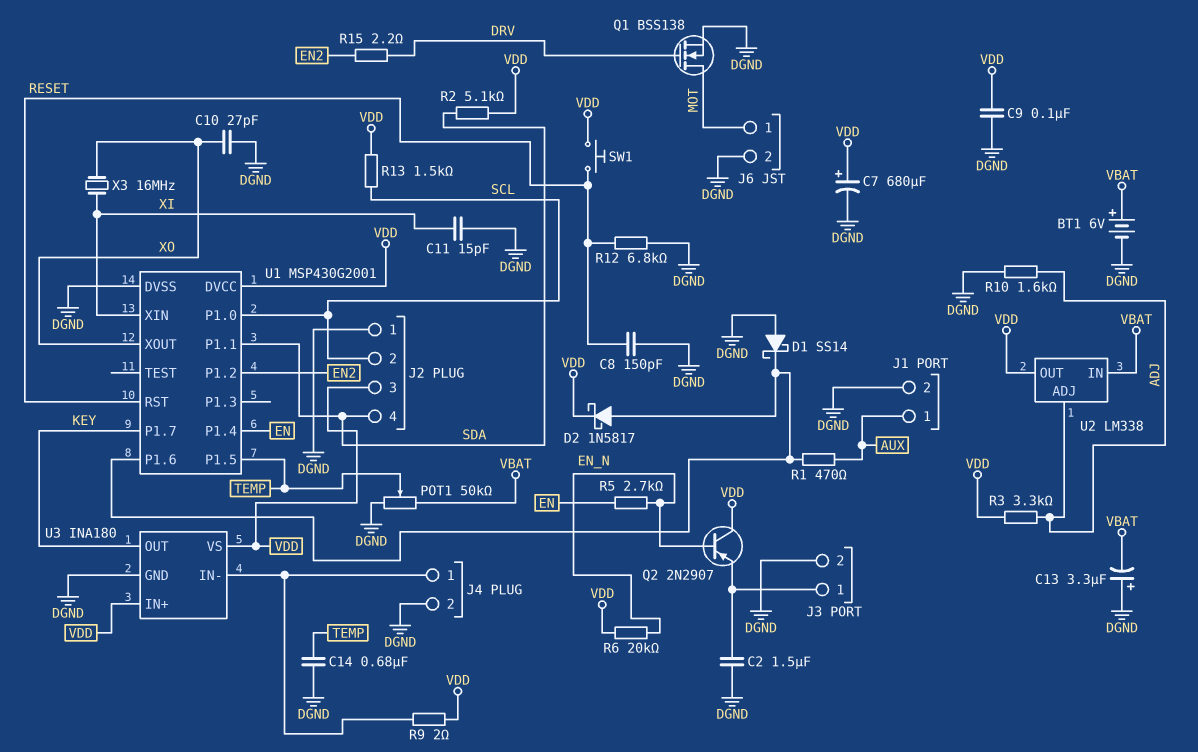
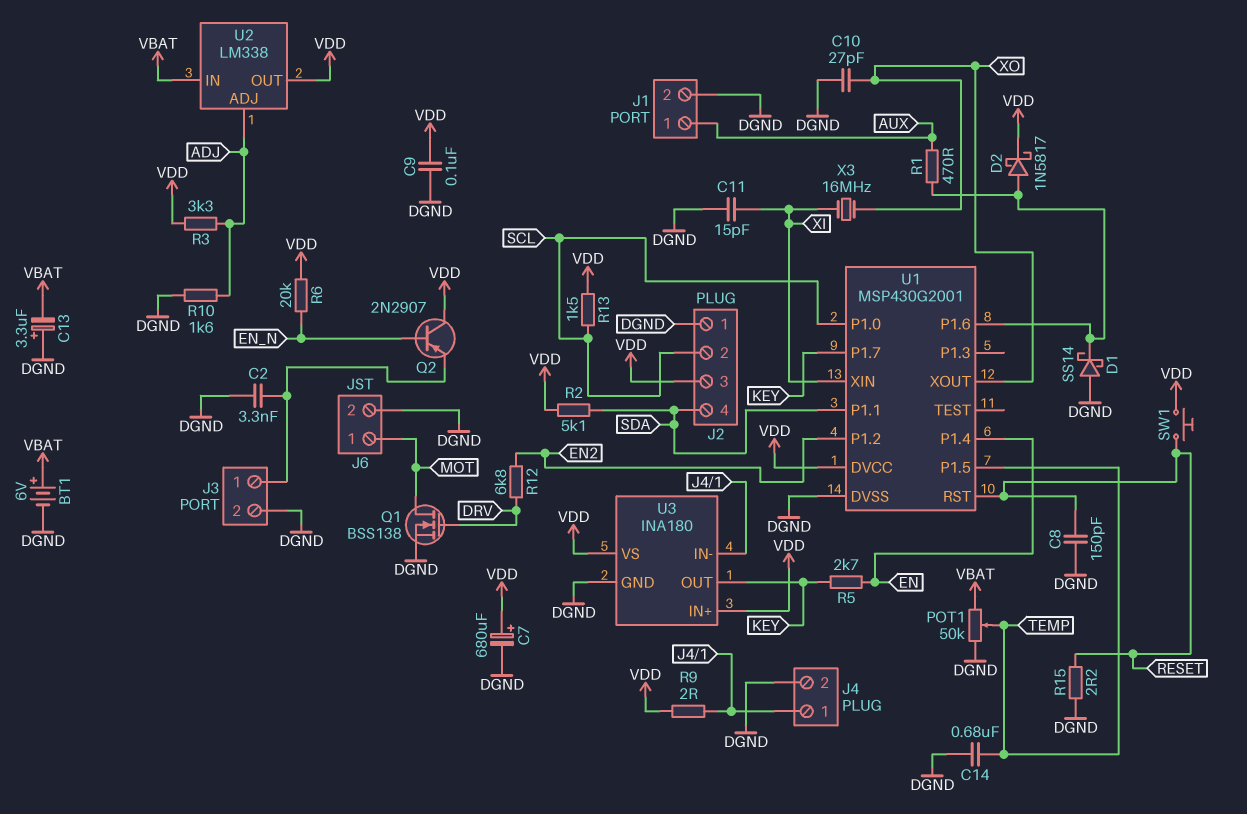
C2: 1.5uF (DGND, J3/1) -> 3.3nF (DGND, J3/1)
R5: 2.7k (EN, EN_N) -> 2.7k (EN, KEY)
R12: 6.8k (DGND, RESET) -> 6.8k (DRV, EN2)
R15: 2.2 (DRV, EN2) -> 2.2 (DGND, RESET)

